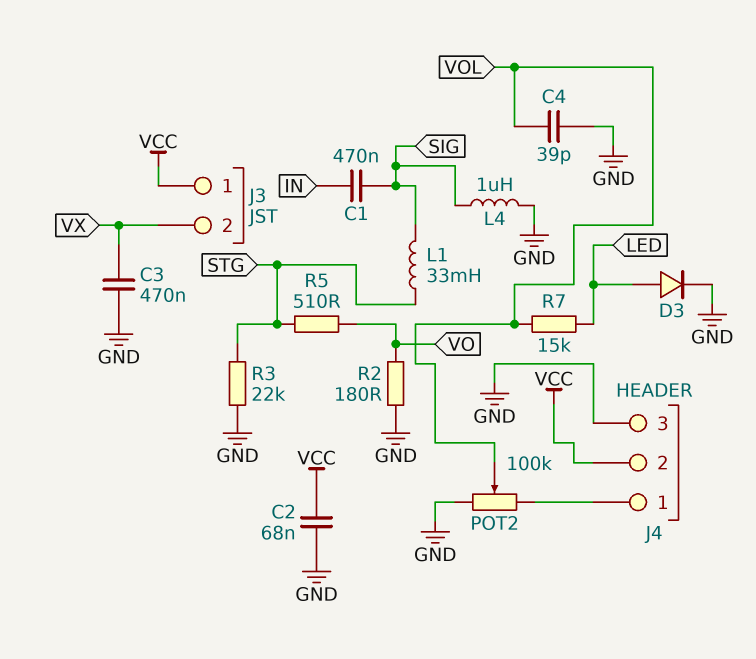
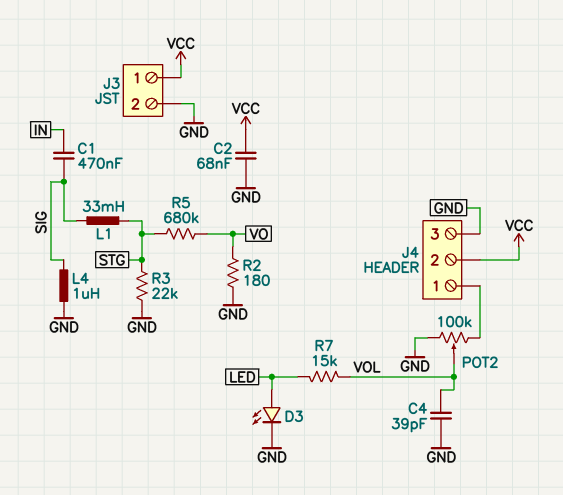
C3: 470nF (GND, VX) -> none
D3: diode (A LED, K GND) -> LED (A LED, K GND)
J3 pin 2: VX -> GND
R5: 510 (STG, VO) -> 680k (STG, VO)

